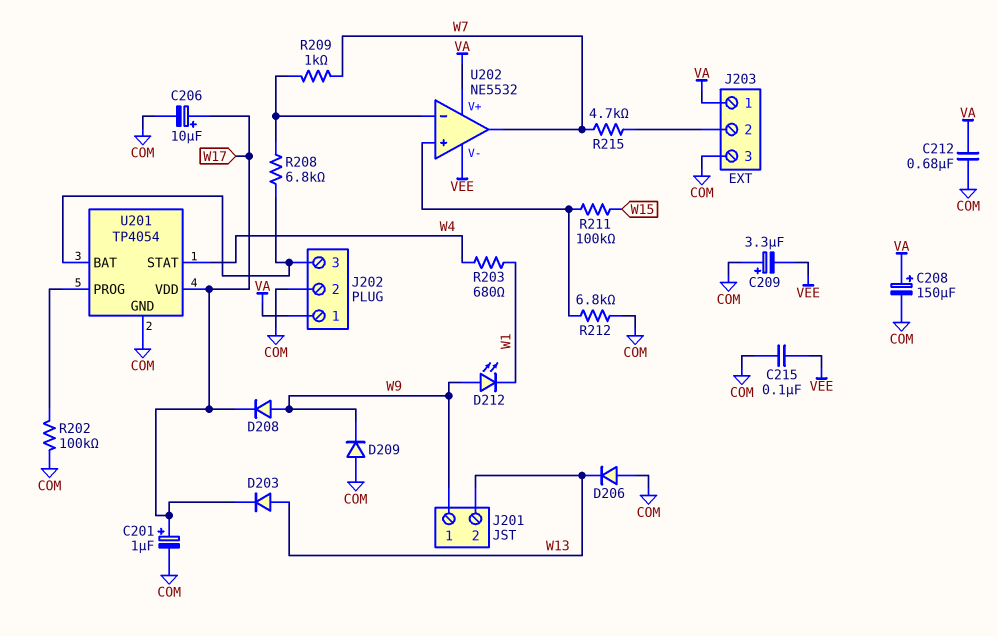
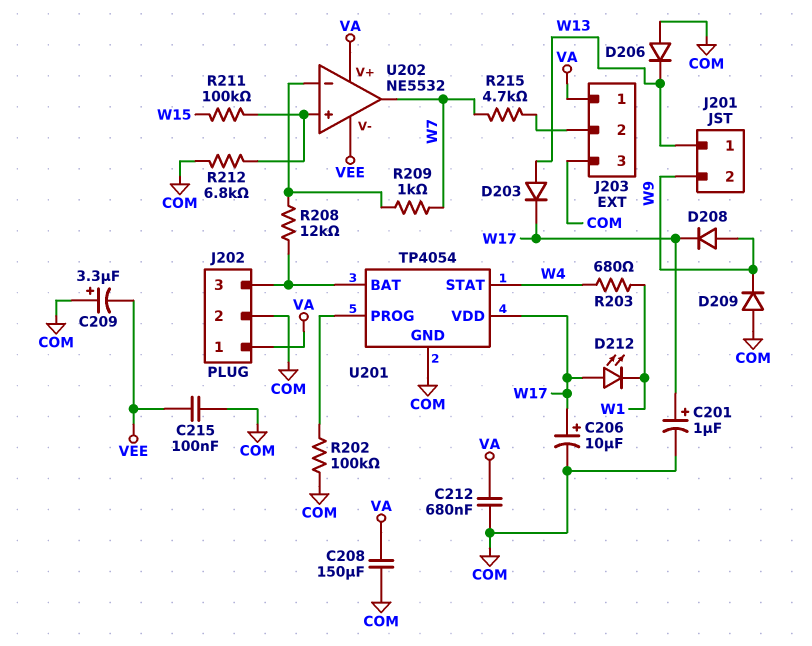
C208: 150uF (plus VA, minus COM) -> 150uF (COM, VA)
D212: LED (A W9, K W1) -> LED (A W17, K W1)
J201 pin 1: W9 -> W13
J201 pin 2: W13 -> W9
R208: 6.8k (J202/3, U202/in-) -> 12k (J202/3, U202/in-)

